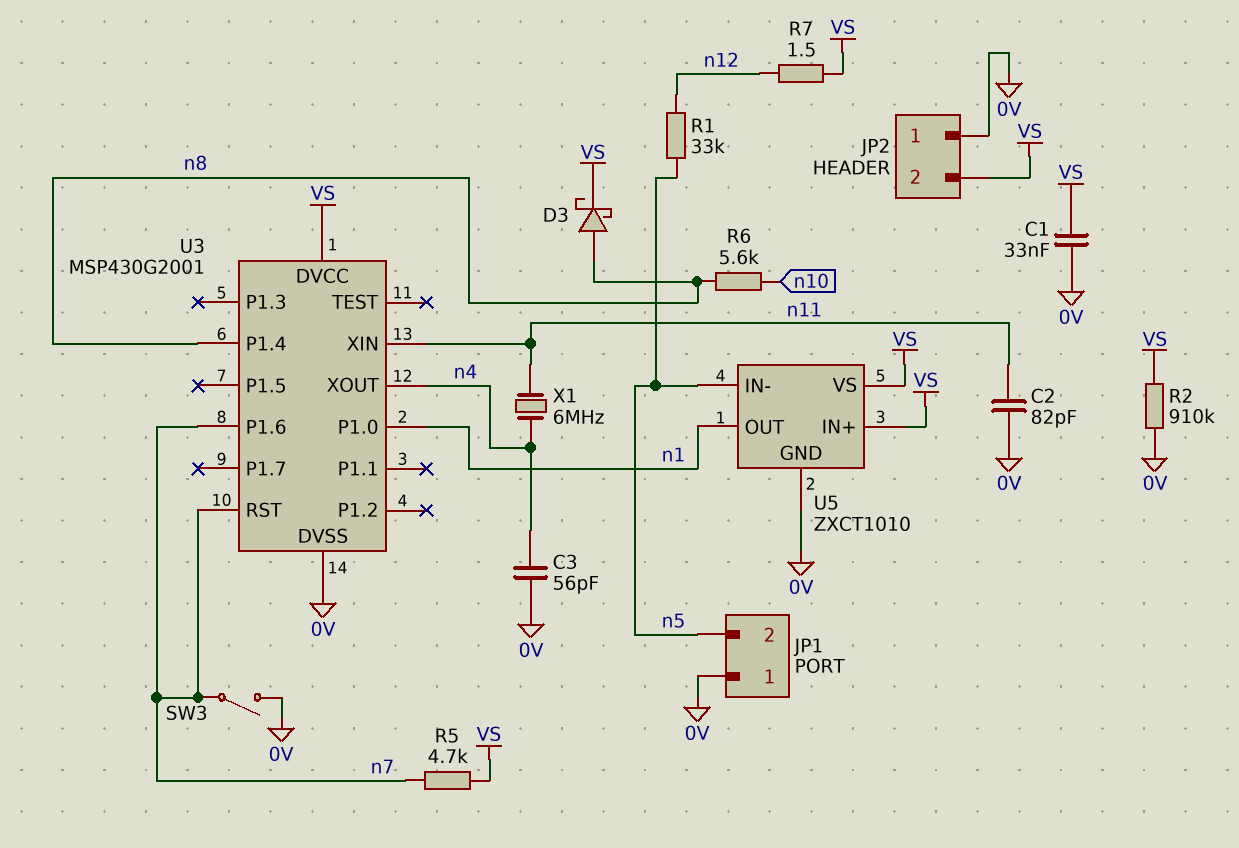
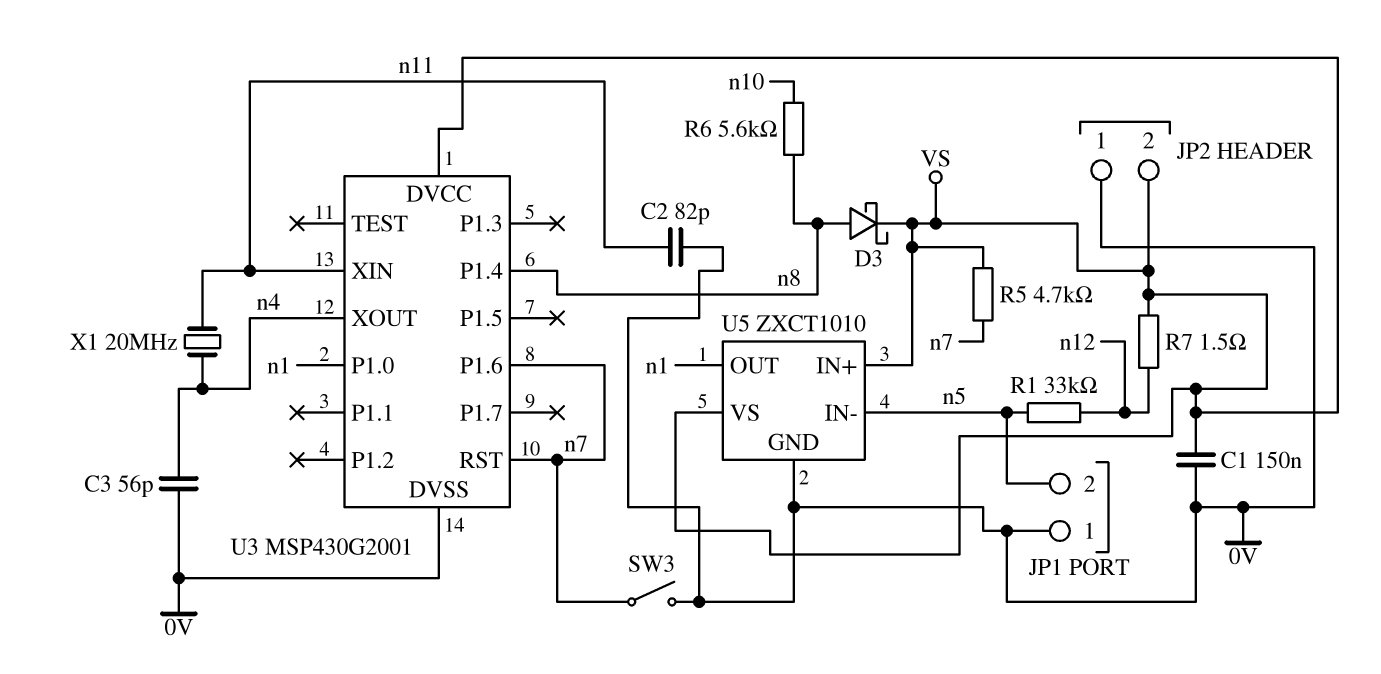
C1: 33nF (0V, VS) -> 150nF (0V, VS)
R2: 910k (0V, VS) -> none
X1: 6MHz (n4, n11) -> 20MHz (n4, n11)

